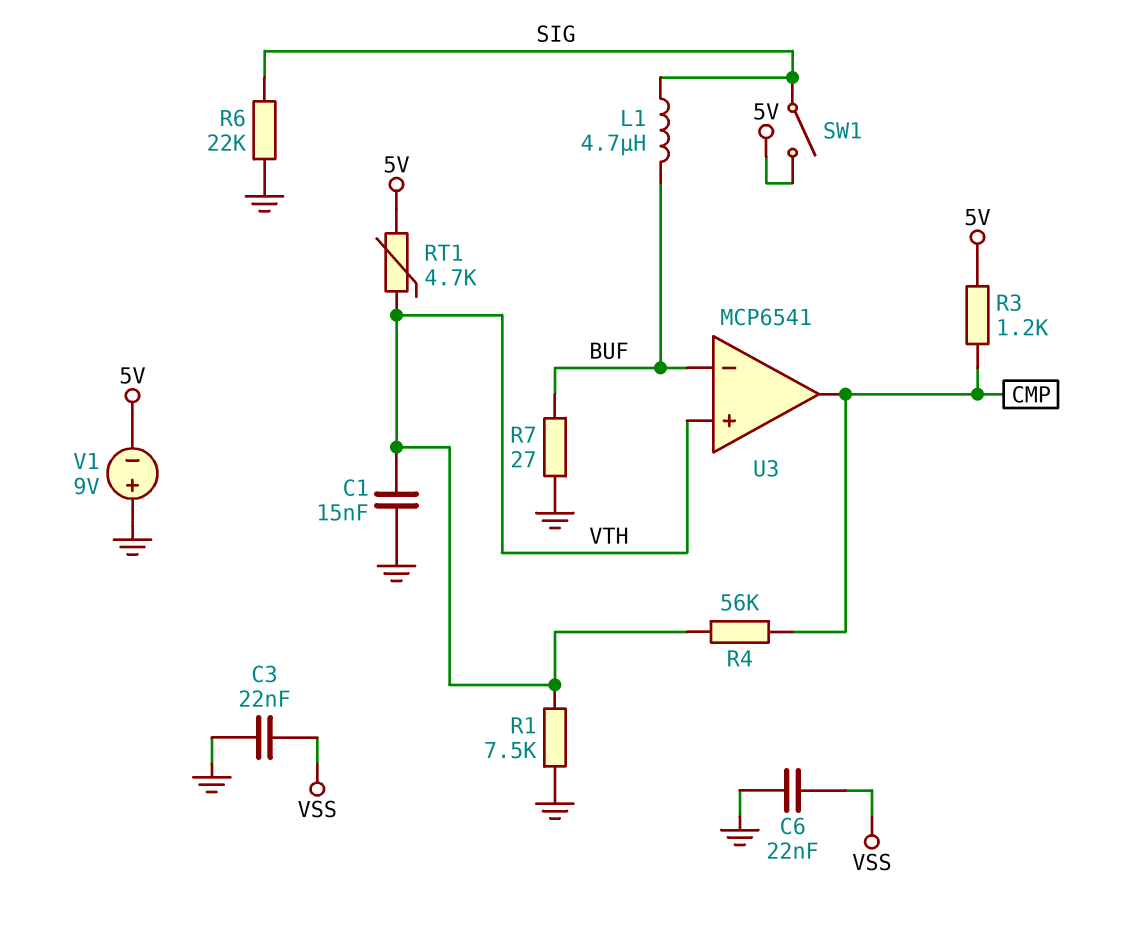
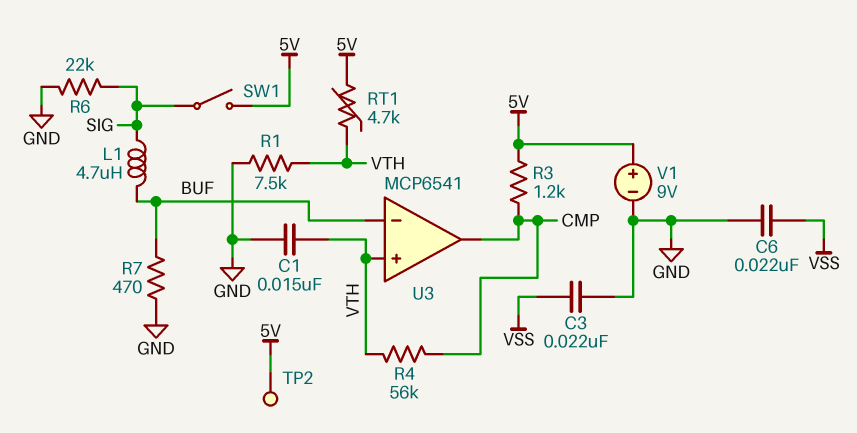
R7: 27 (BUF, GND) -> 470 (BUF, GND)
TP2: none -> test point (5V)
V1: 9V (plus GND, minus 5V) -> 9V (plus 5V, minus GND)

